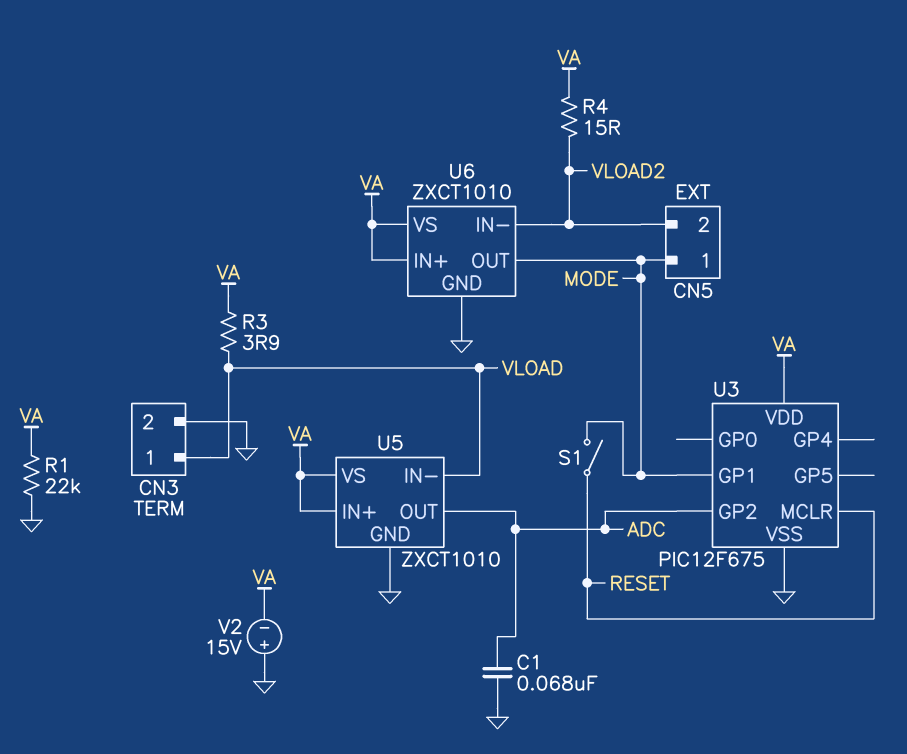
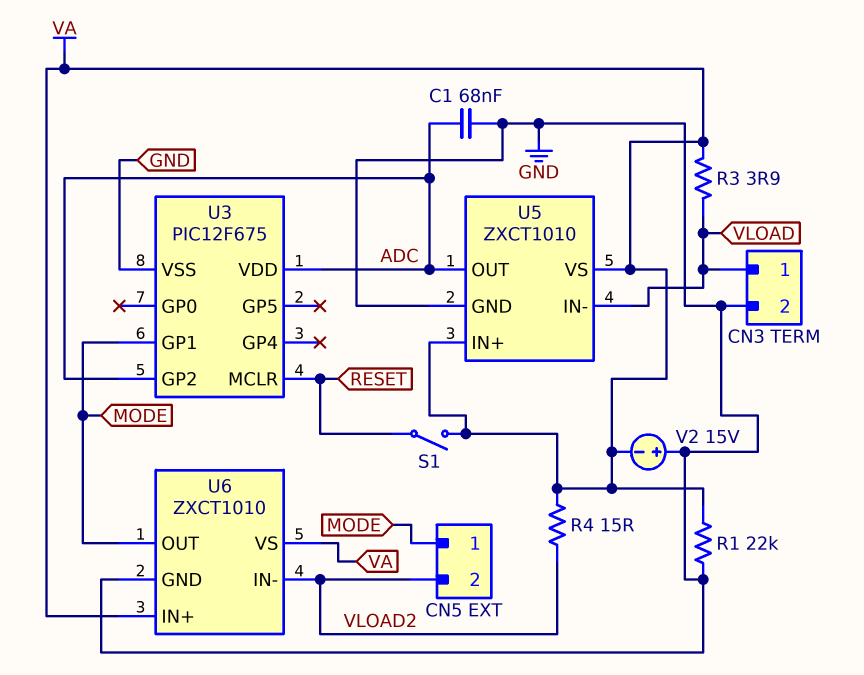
S1: switch (MODE, RESET) -> switch (RESET, VA)
U3 pin VDD: VA -> ADC

